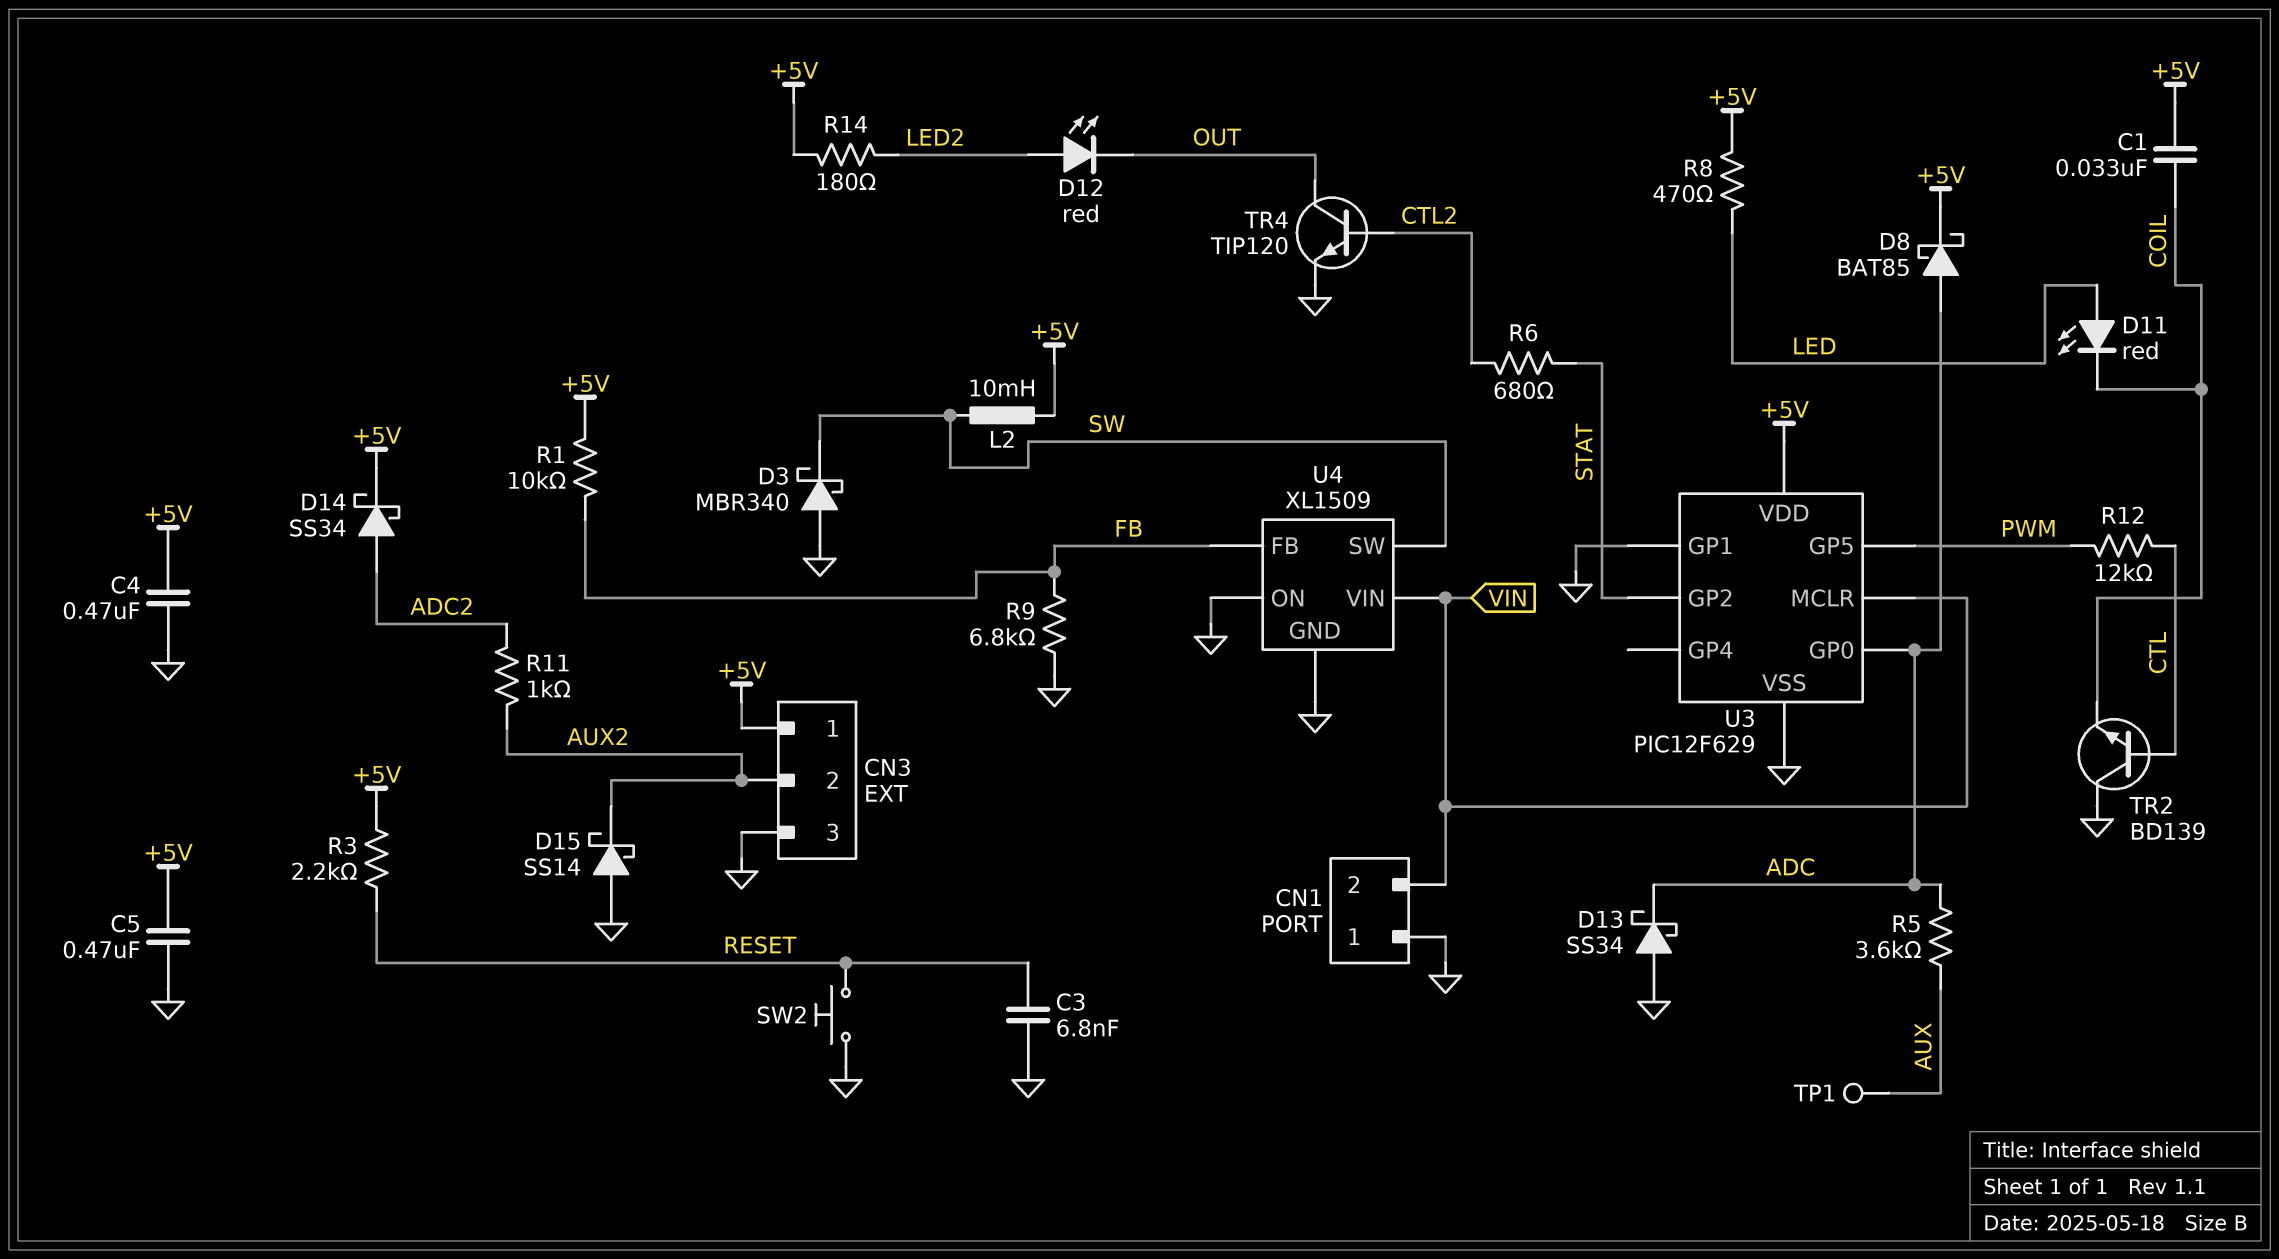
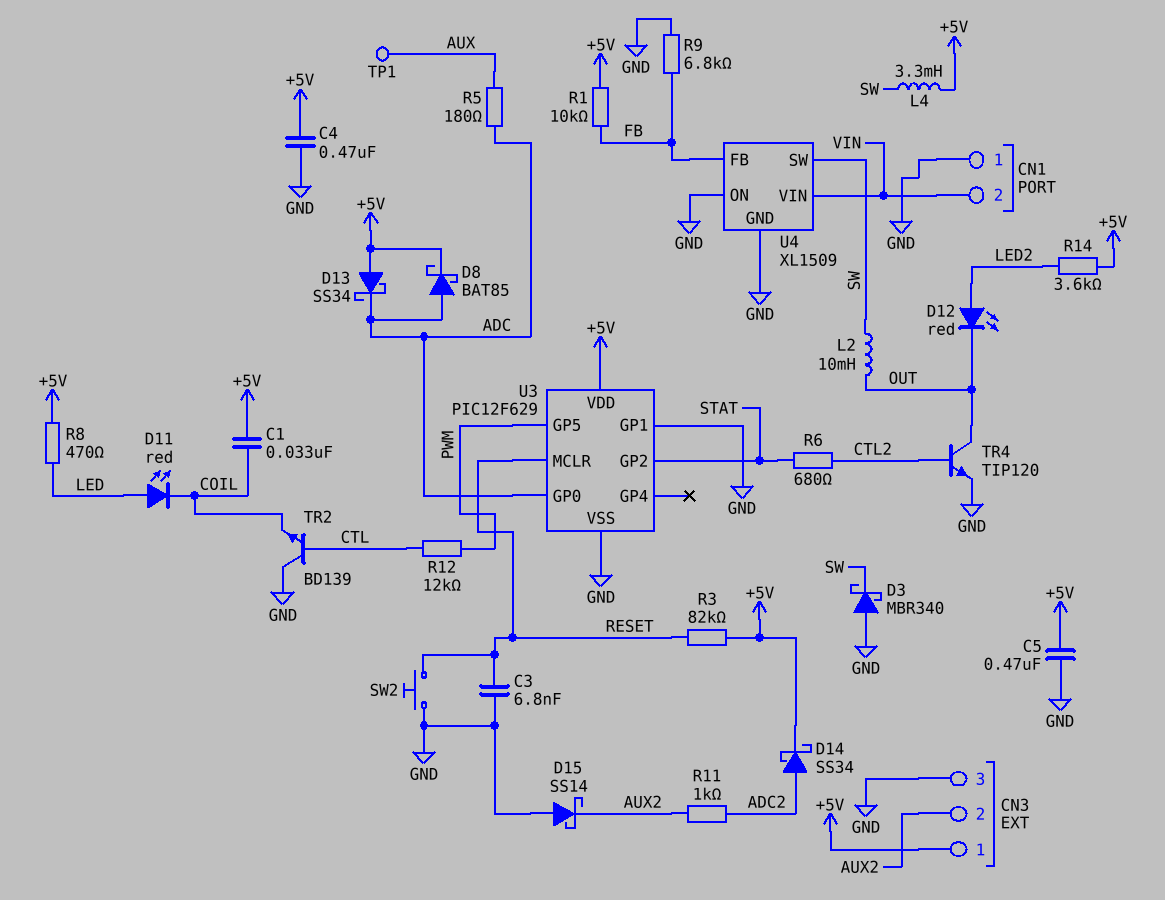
D13: schottky SS34 (A GND, K ADC) -> schottky SS34 (A +5V, K ADC)
L2: 10mH (+5V, SW) -> 10mH (OUT, SW)
L4: none -> 3.3mH (+5V, SW)
R3: 2.2k (+5V, RESET) -> 82k (+5V, RESET)
R5: 3.6k (ADC, AUX) -> 180 (ADC, AUX)
R14: 180 (+5V, LED2) -> 3.6k (+5V, LED2)
U3 pin MCLR: VIN -> RESET

